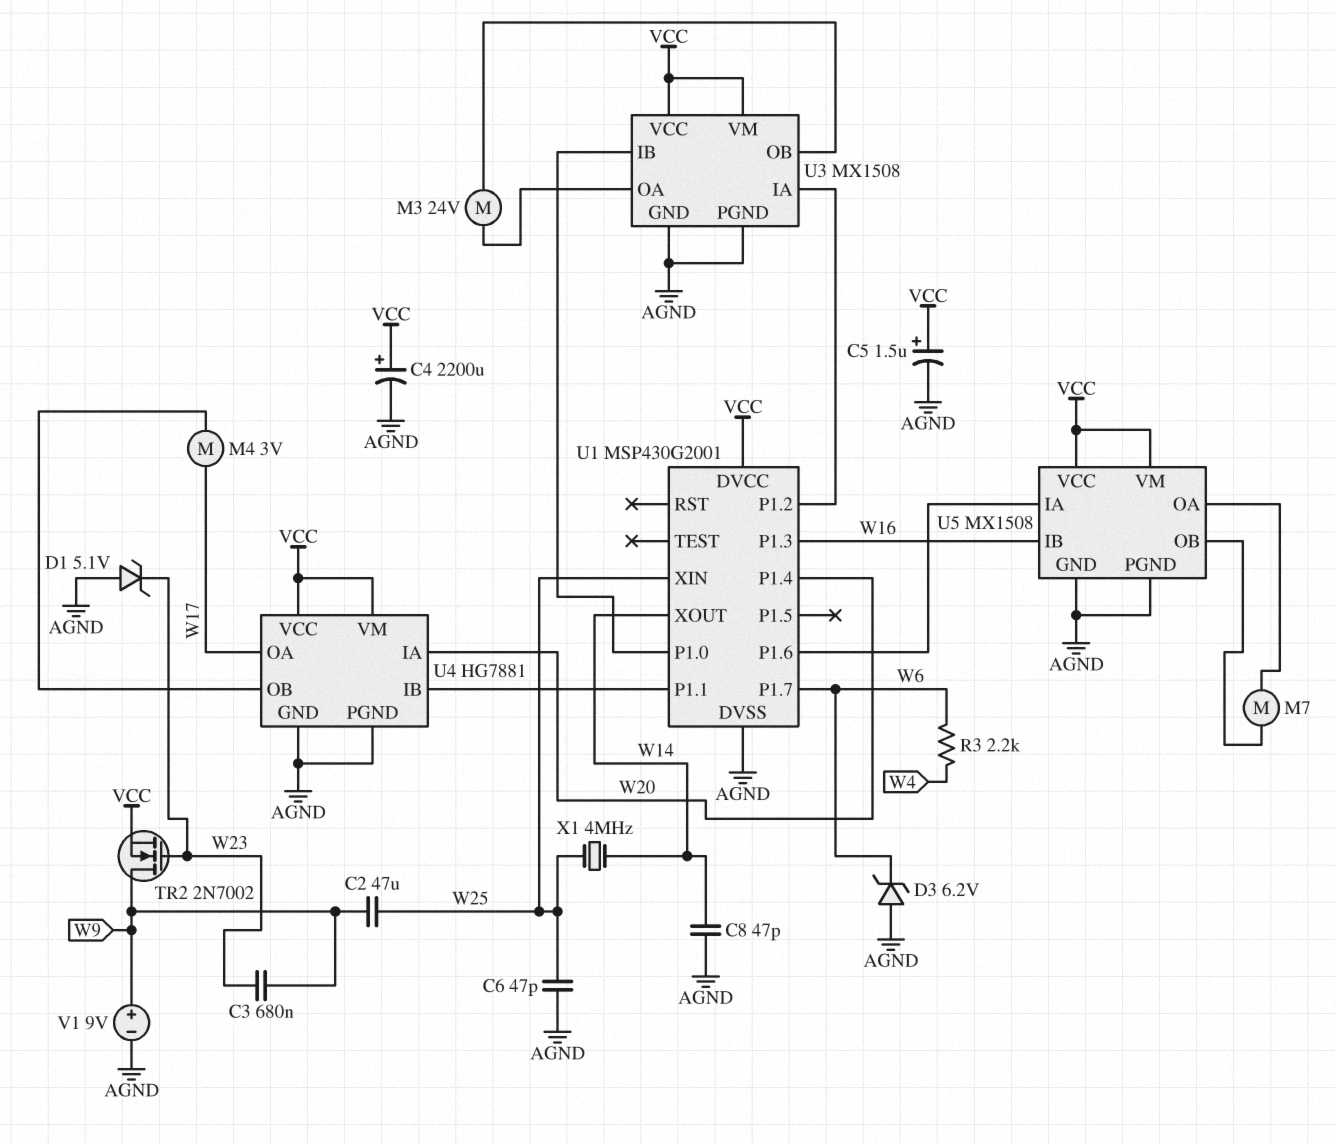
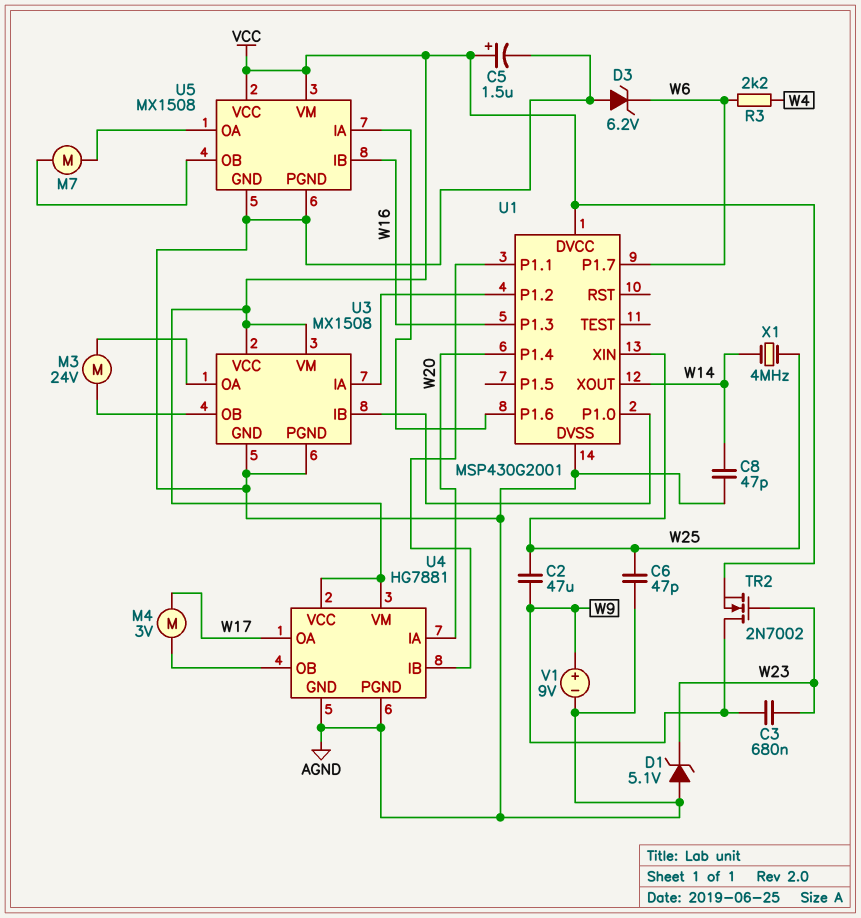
C4: 2200uF (plus VCC, minus AGND) -> none

